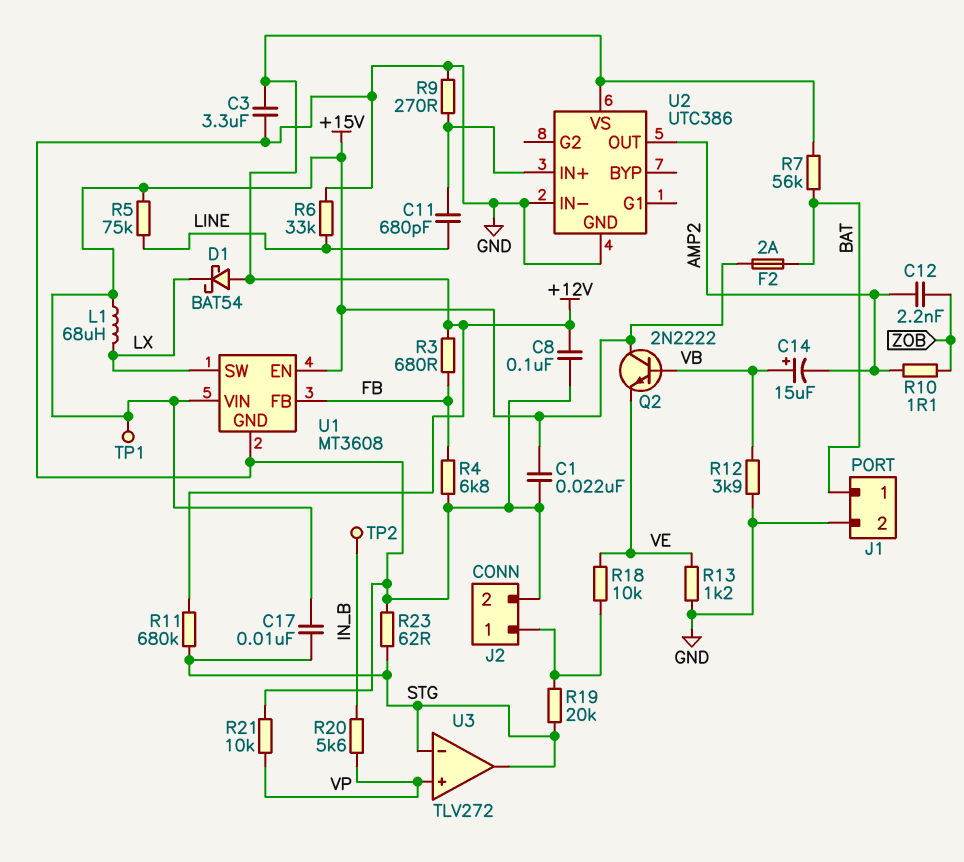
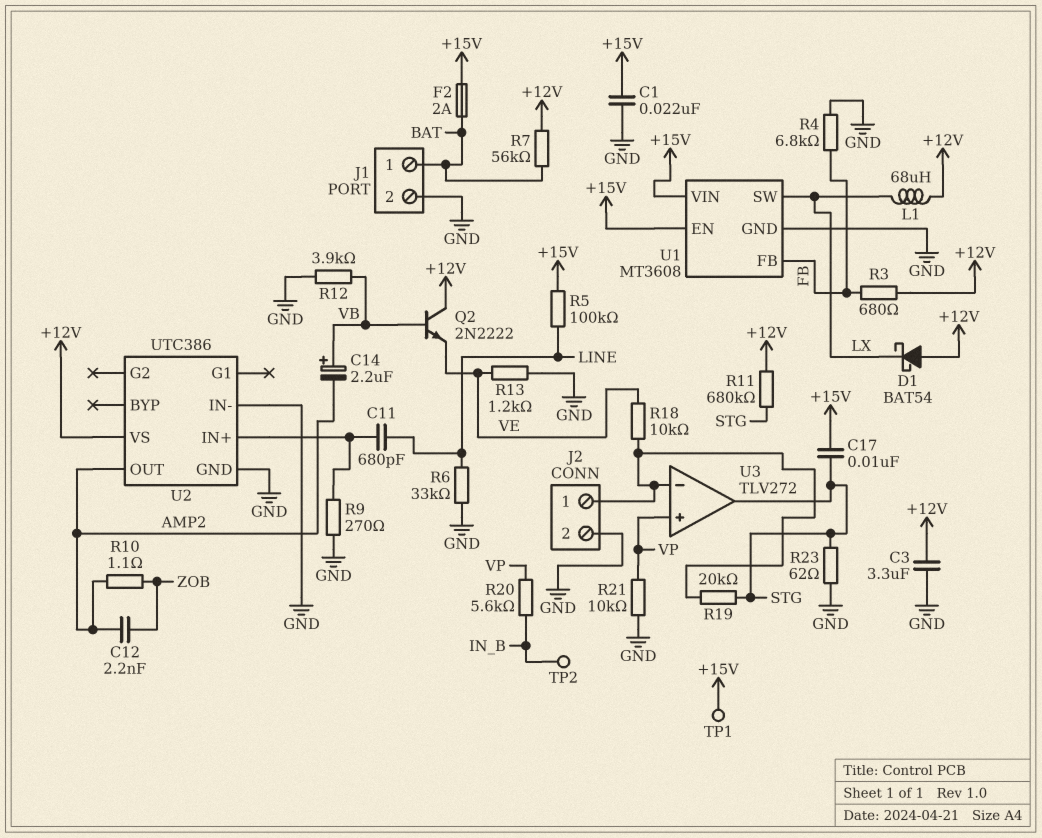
C8: 100nF (+12V, GND) -> none
C14: 15uF (plus VB, minus AMP2) -> 2.2uF (plus VB, minus AMP2)
L1: 68uH (+15V, LX) -> 68uH (+12V, LX)
Q2: NPN 2N2222 (B VB, C +15V, E VE) -> NPN 2N2222 (B VB, C +12V, E VE)
R5: 75k (+15V, LINE) -> 100k (+15V, LINE)
U3 pin in-: STG -> J2/1

